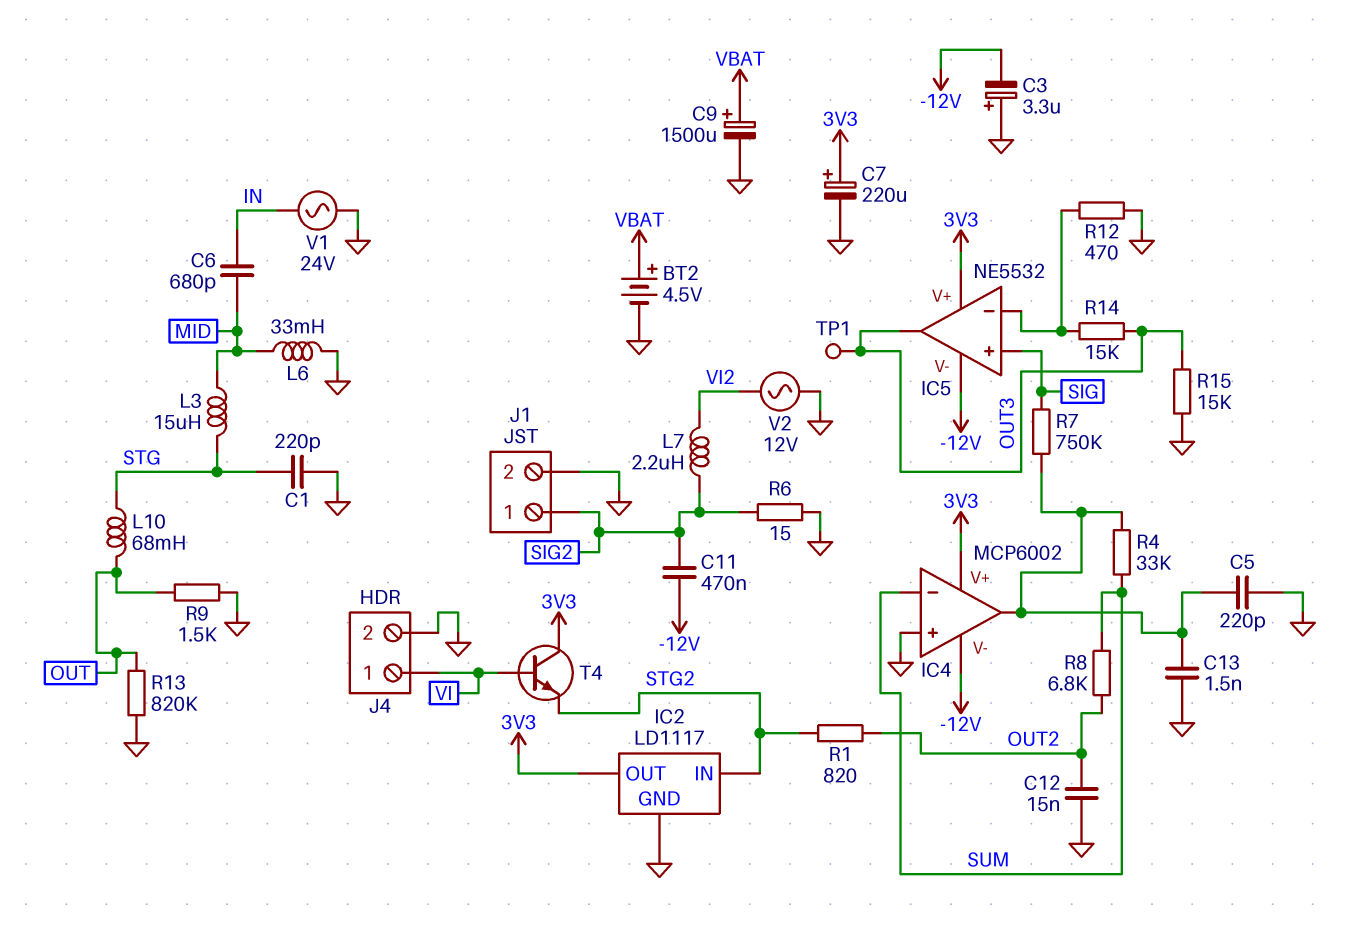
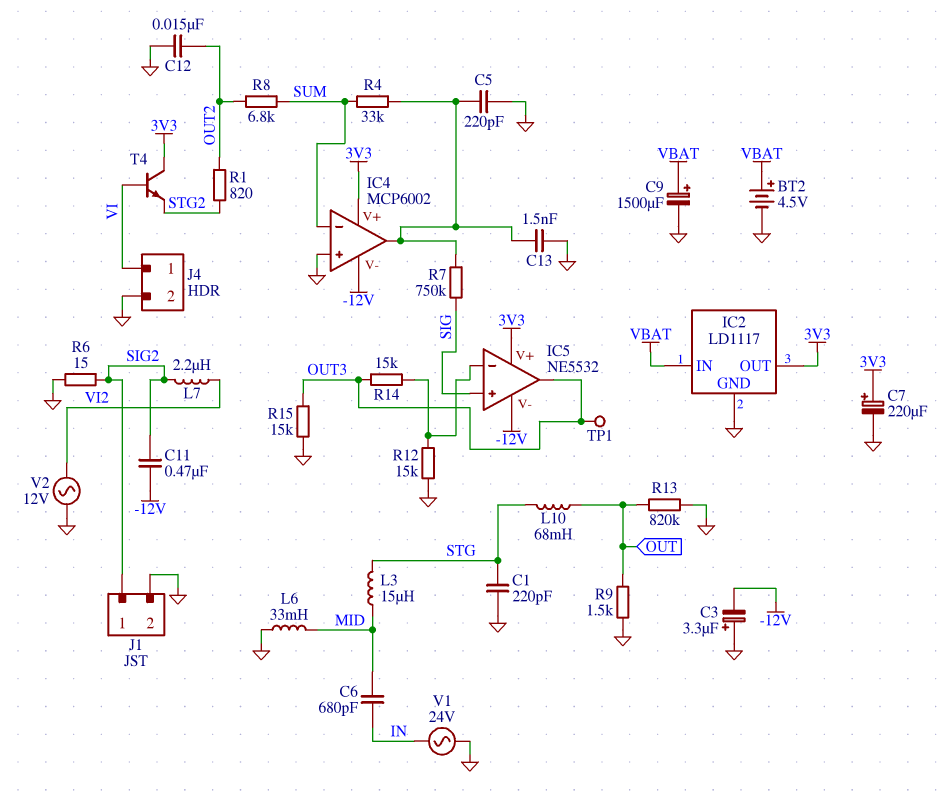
IC2 pin IN: STG2 -> VBAT
R12: 470 (GND, IC5/in-) -> 15k (GND, IC5/in-)

